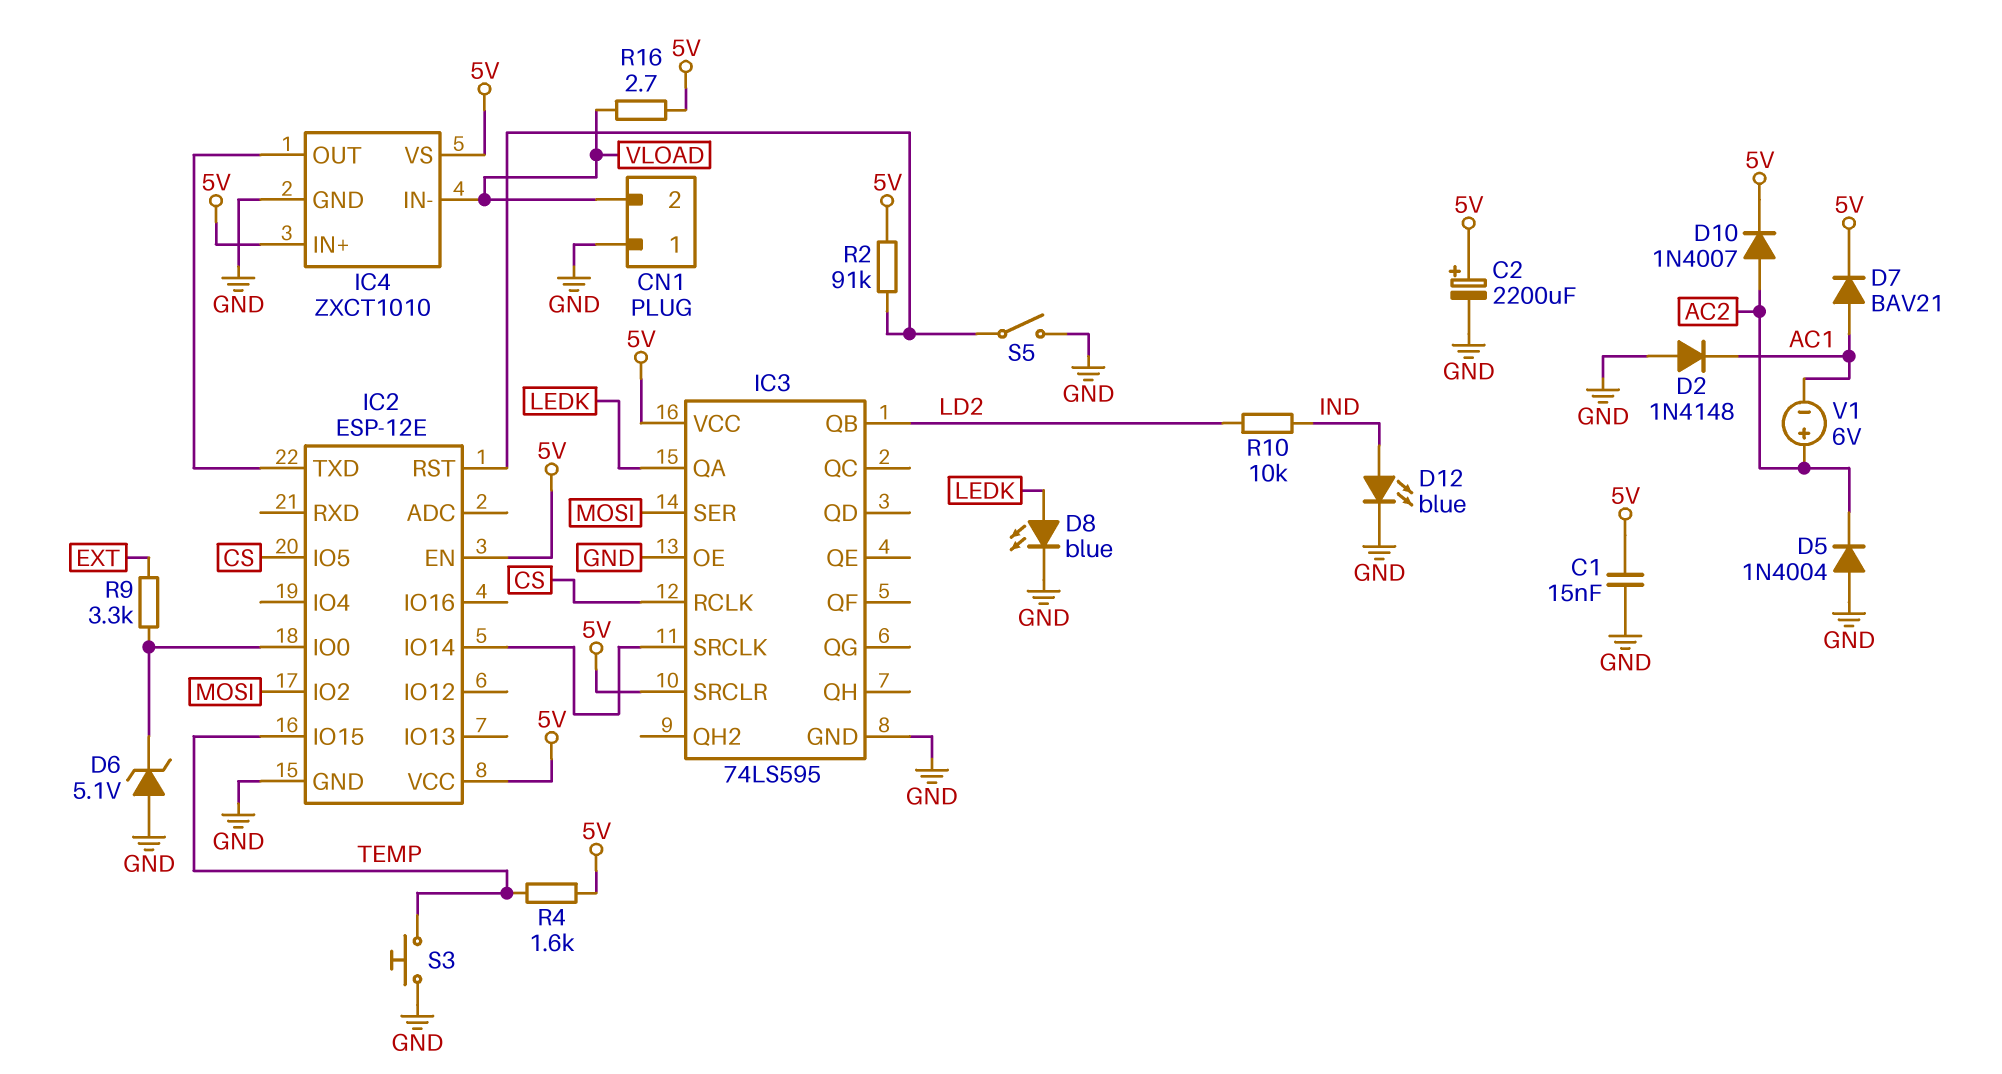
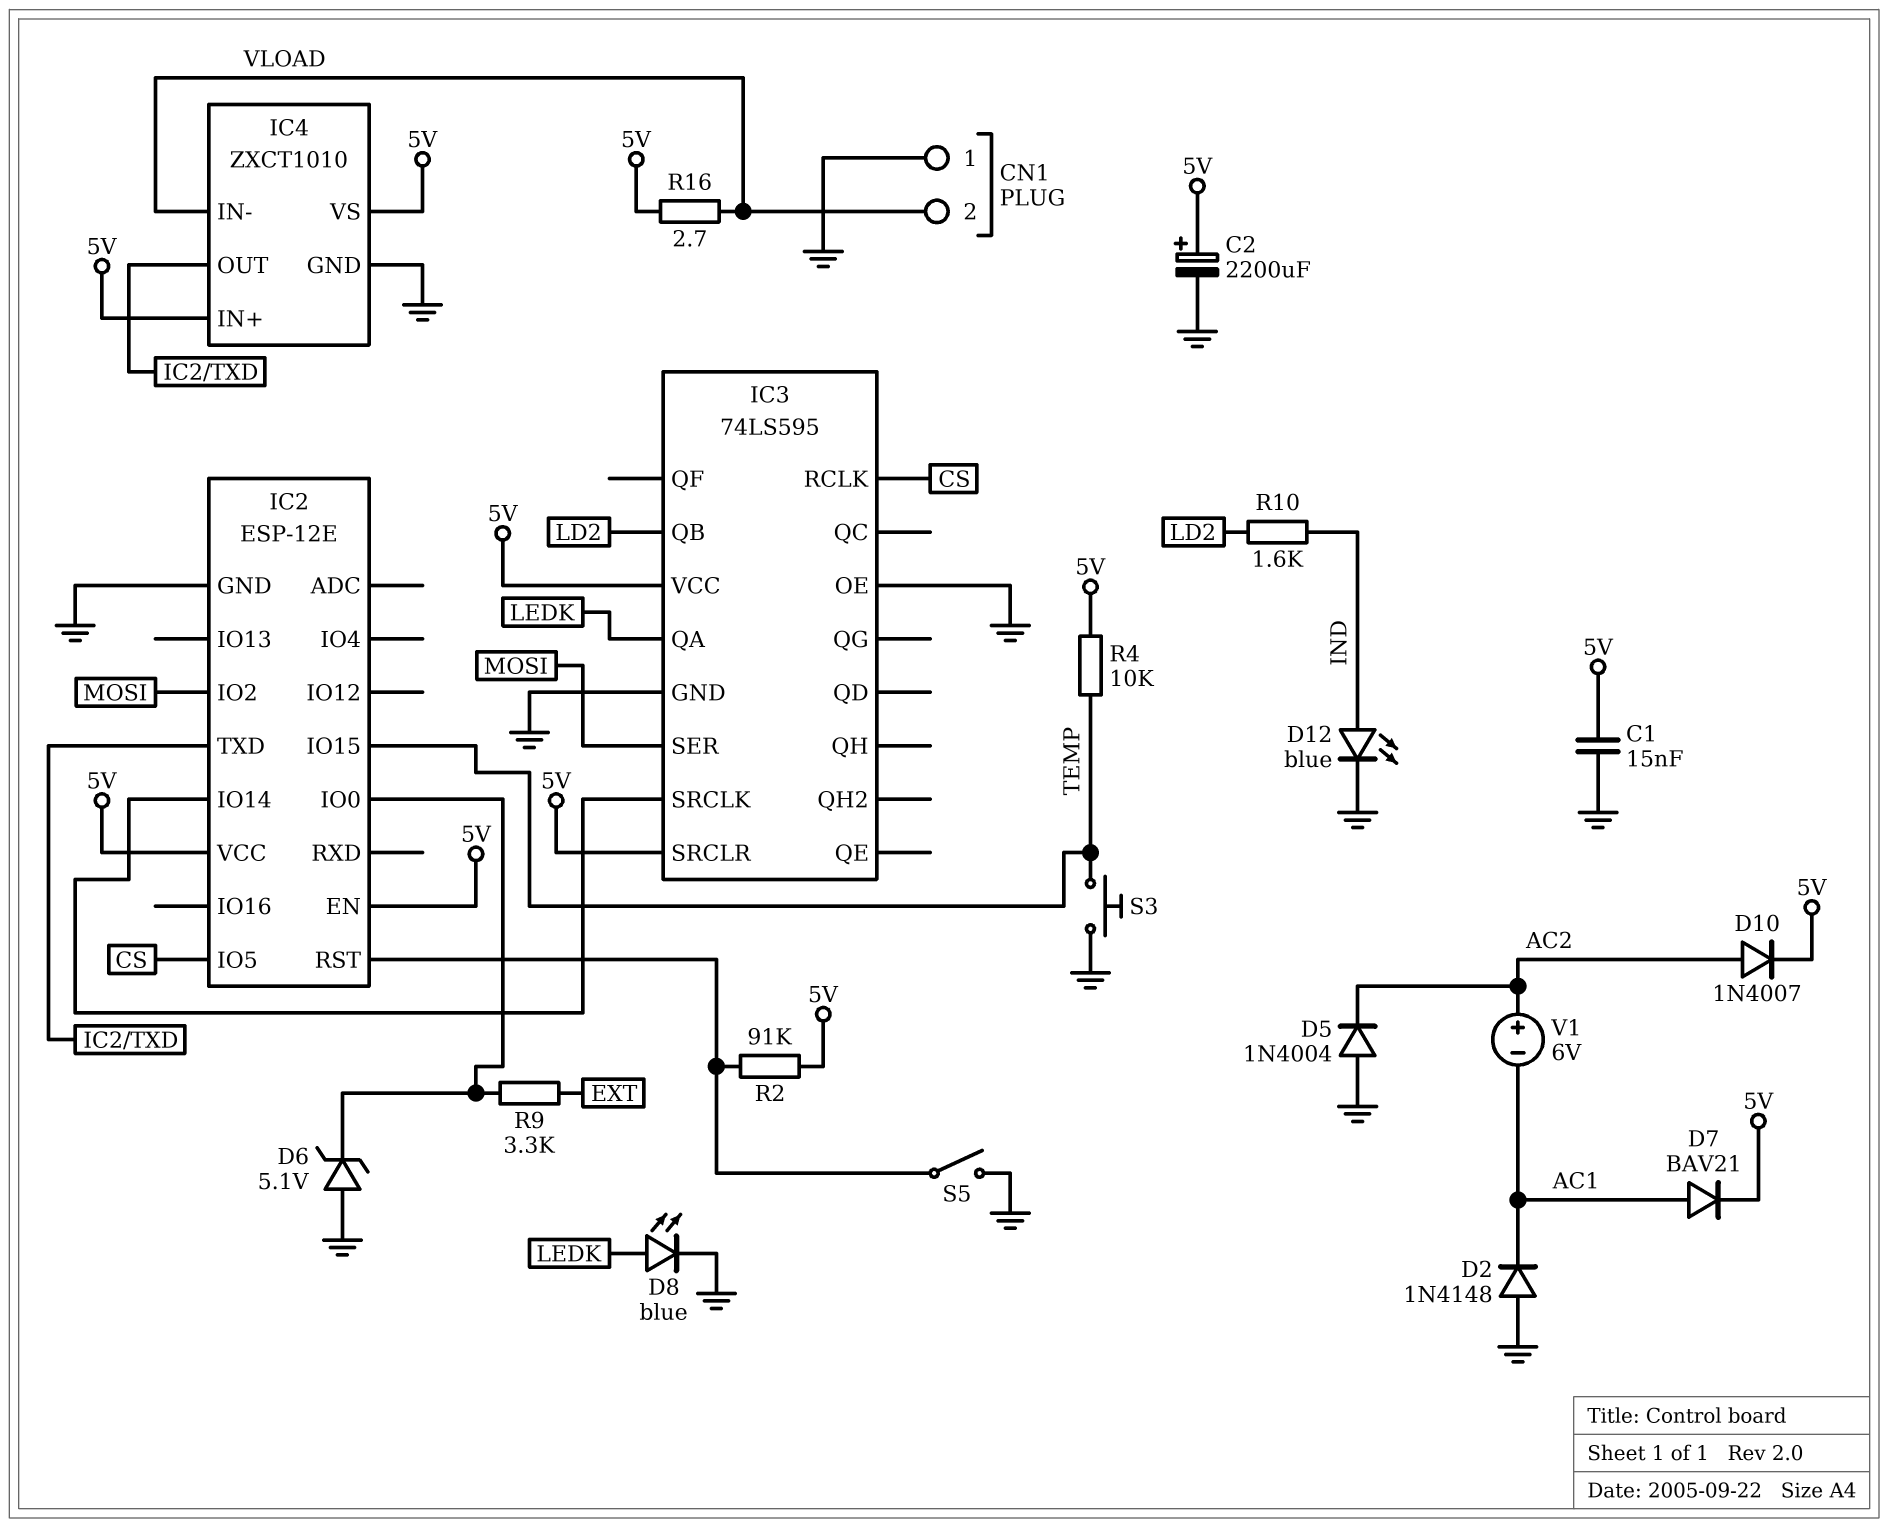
R4: 1.6k (5V, TEMP) -> 10k (5V, TEMP)
R10: 10k (IND, LD2) -> 1.6k (IND, LD2)

